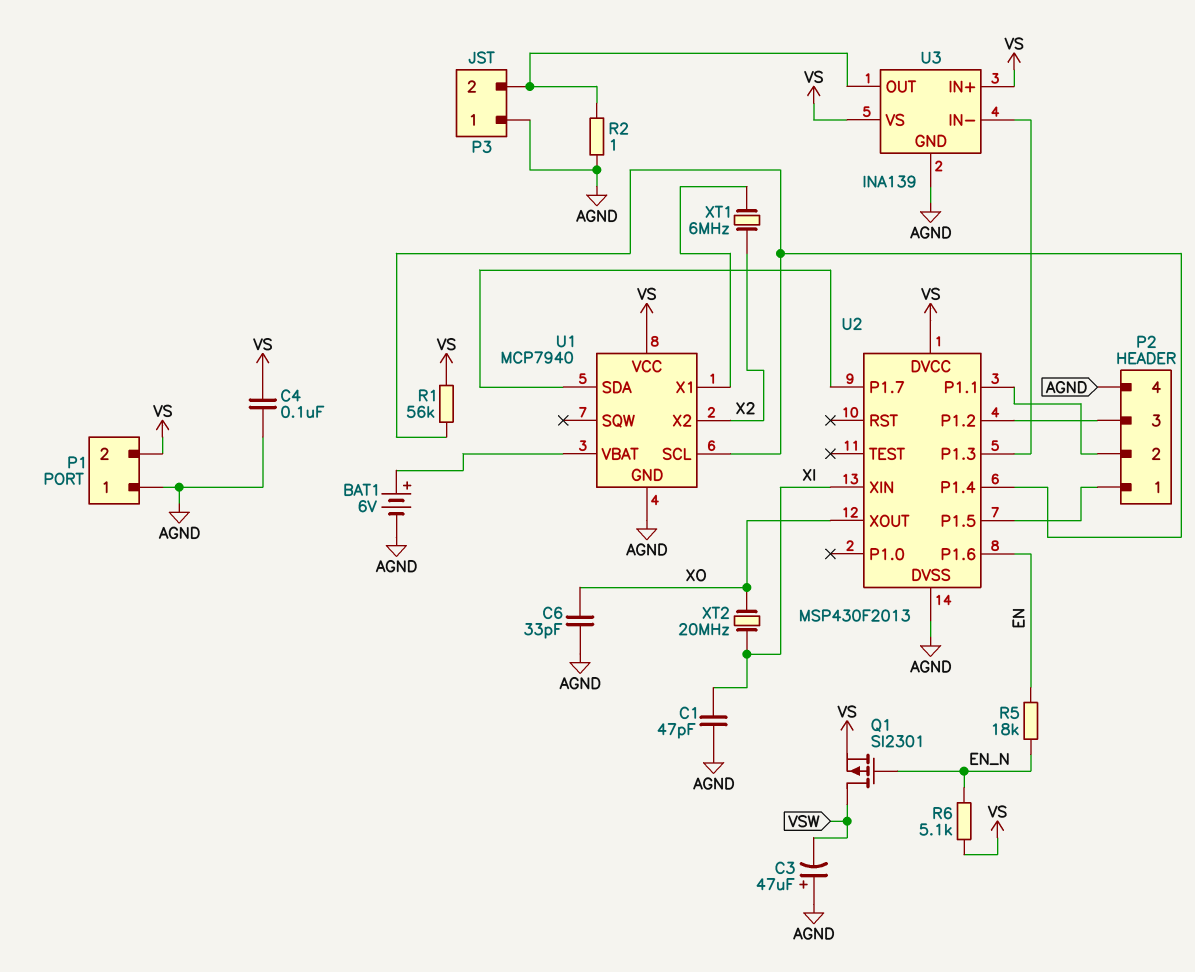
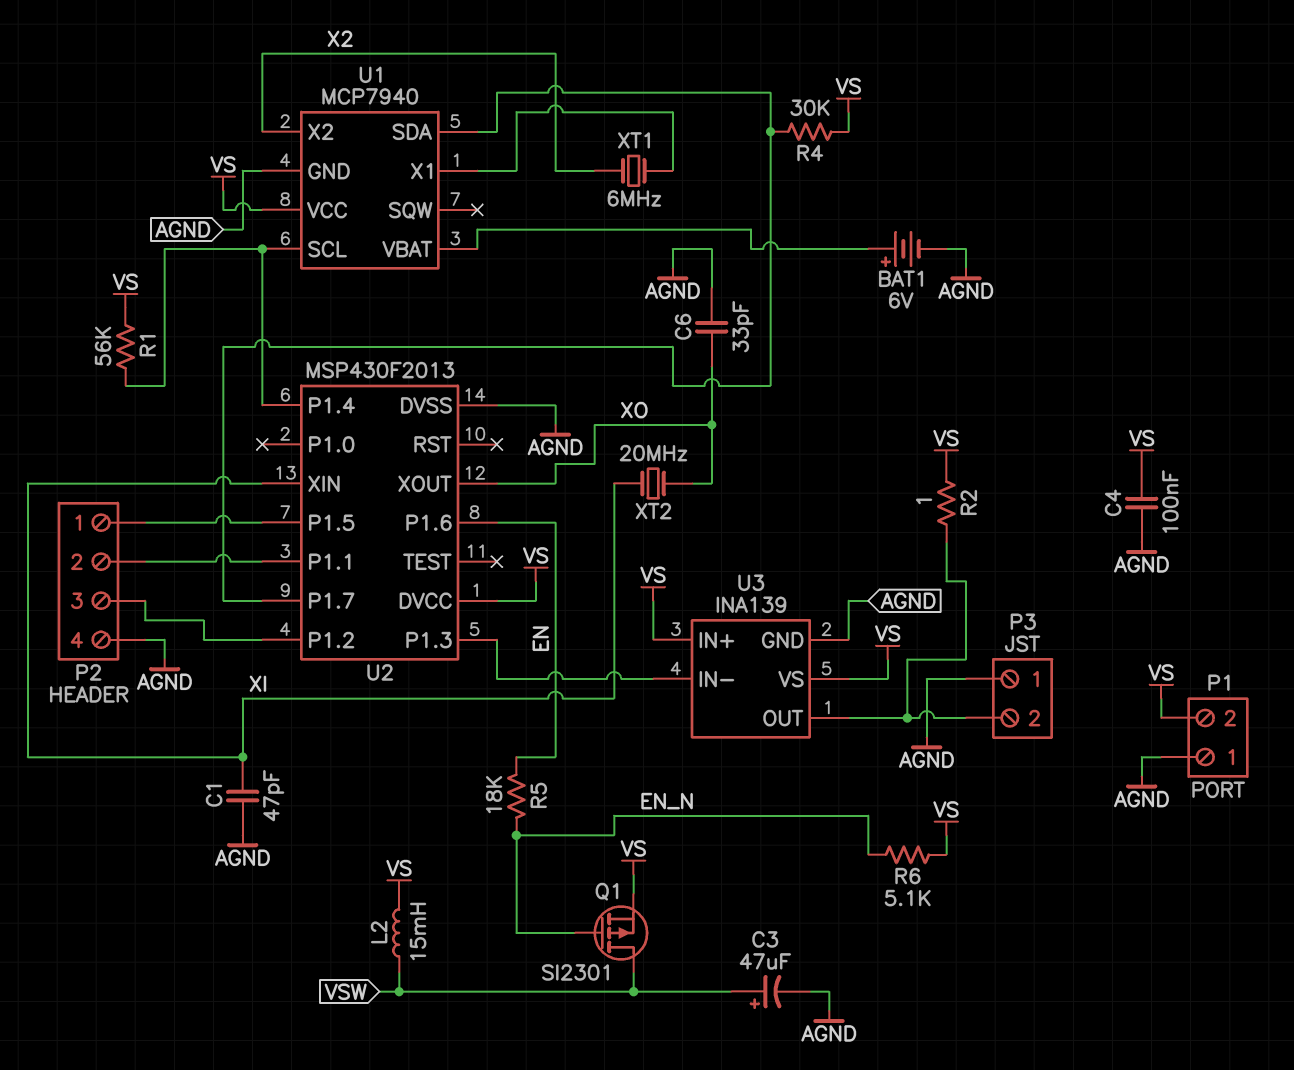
C3: 47uF (plus AGND, minus VSW) -> 47uF (plus VSW, minus AGND)
L2: none -> 15mH (VS, VSW)
R2: 1 (AGND, P3/2) -> 1 (P3/2, VS)
R4: none -> 30k (U1/SDA, VS)

